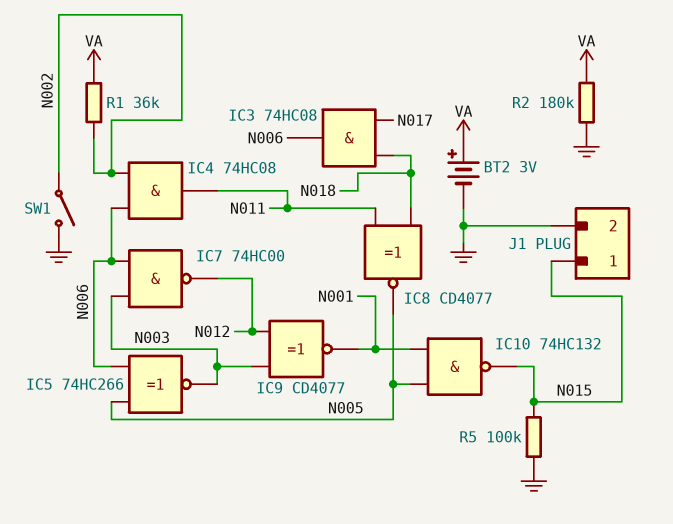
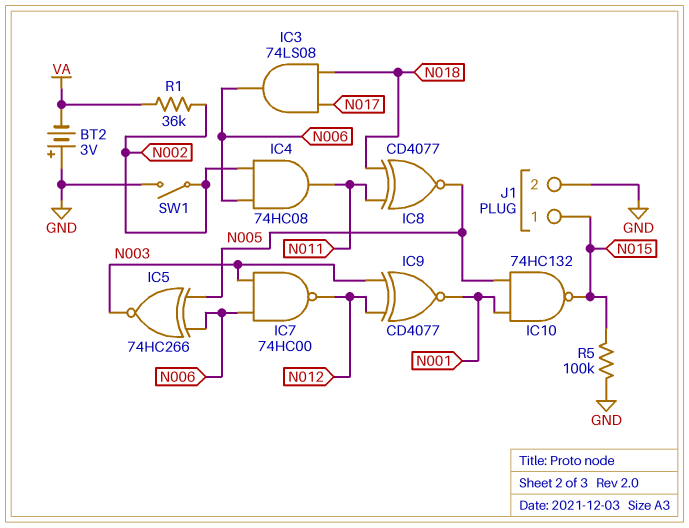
BT2: 3V (plus VA, minus GND) -> 3V (plus GND, minus VA)
IC3: AND 74HC08 (in N017, in N018, out N006) -> AND 74LS08 (in N017, in N018, out N006)
R2: 180k (GND, VA) -> none

